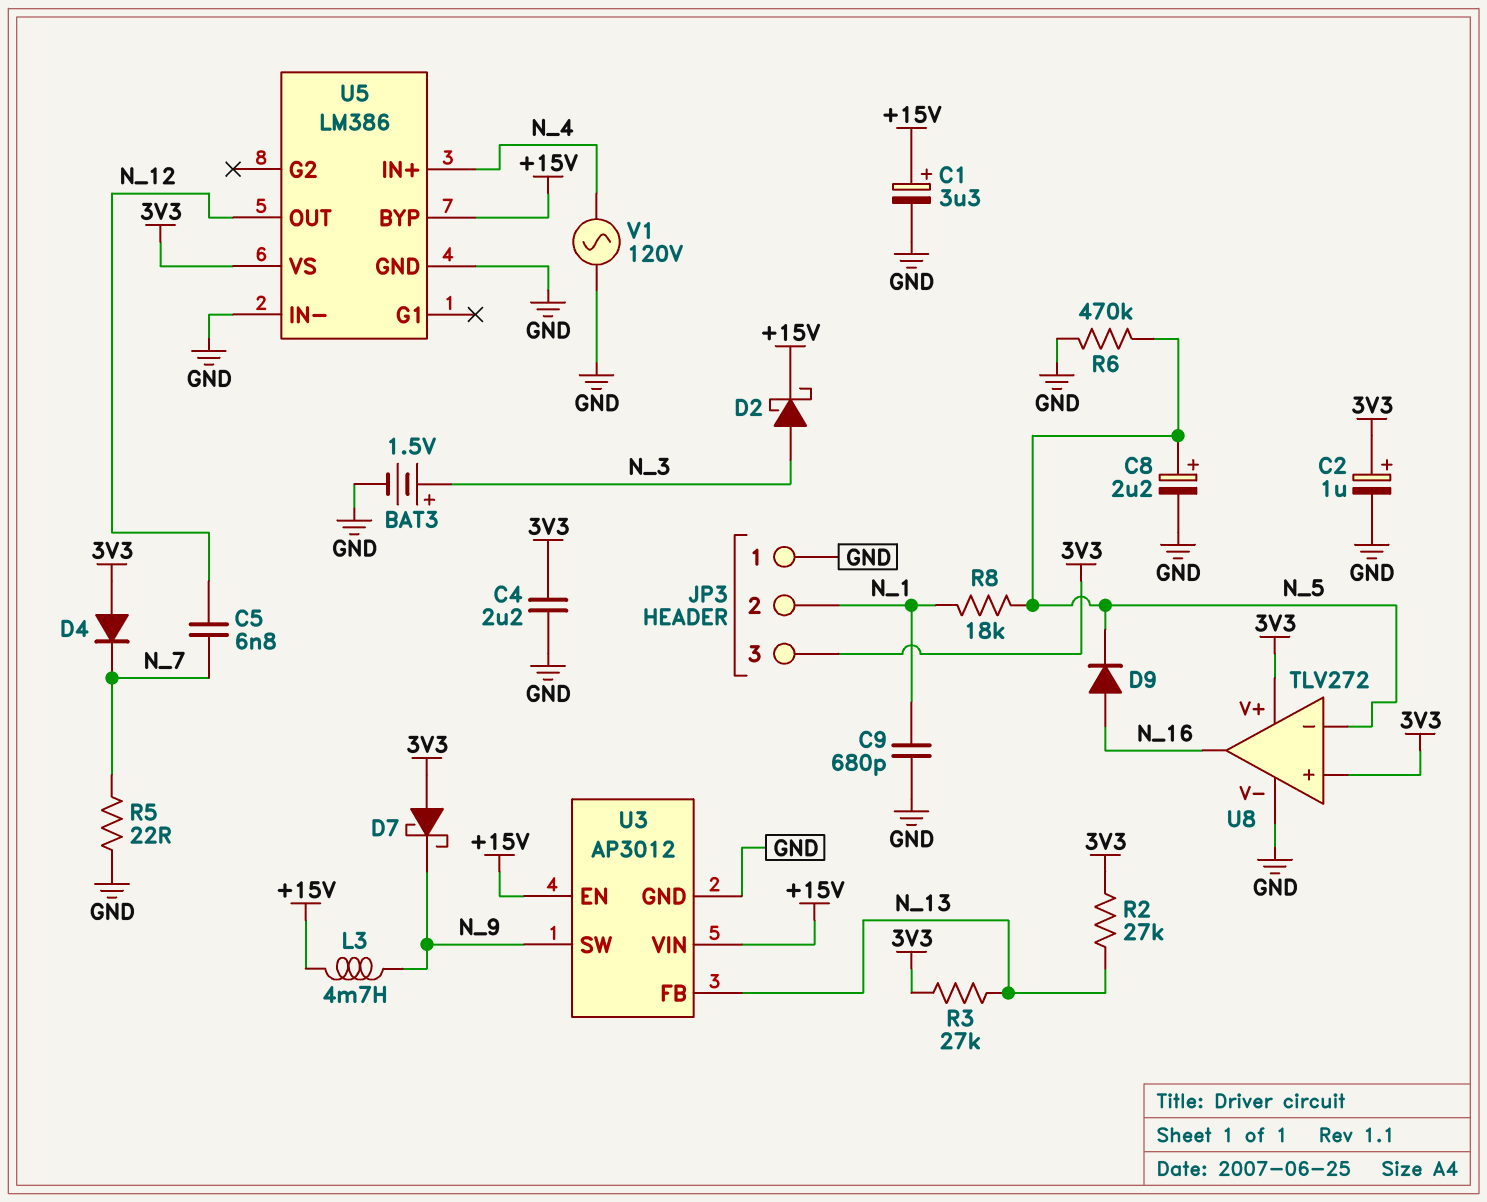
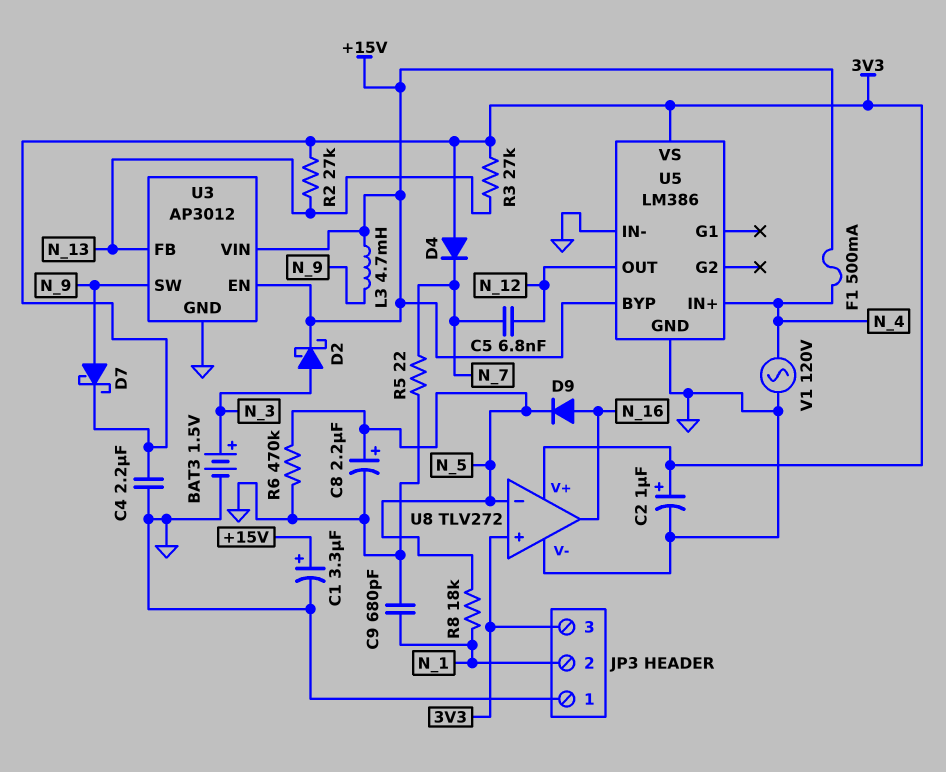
D7: schottky (A 3V3, K N_9) -> schottky (A N_9, K 3V3)
F1: none -> 500mA (+15V, N_4)

